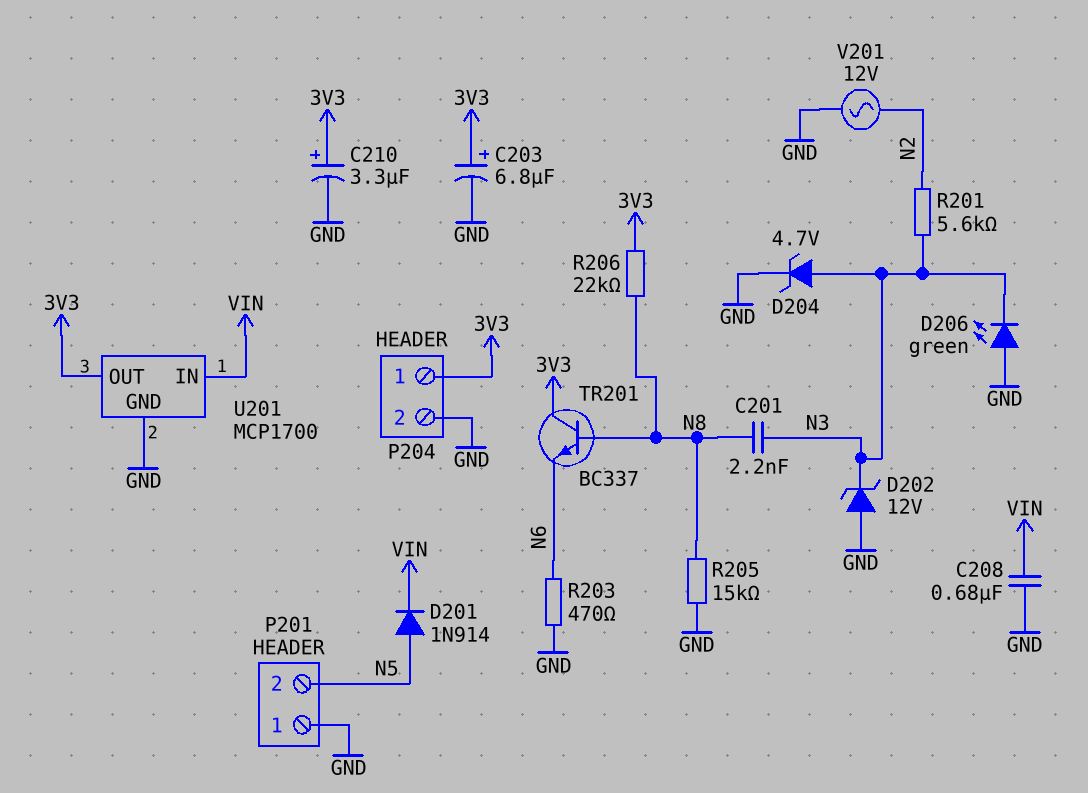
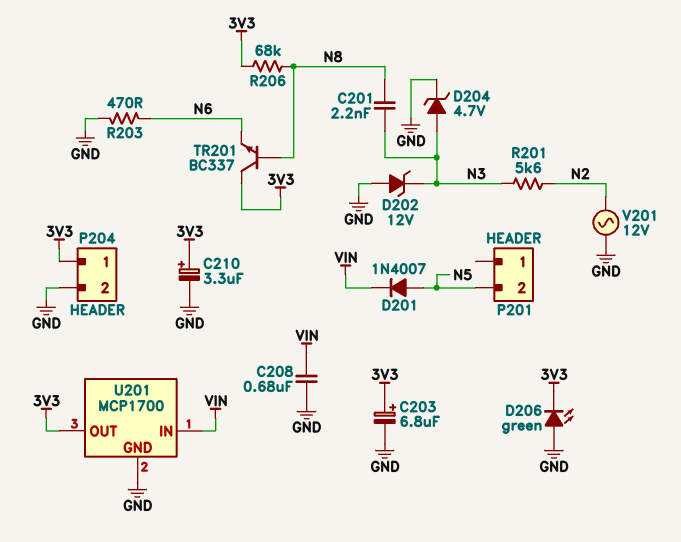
D201: diode 1N914 (A N5, K VIN) -> diode 1N4007 (A N5, K VIN)
D206: LED green (A GND, K N3) -> LED green (A GND, K 3V3)
P201 pin 1: GND -> none
R205: 15k (GND, N8) -> none
R206: 22k (3V3, N8) -> 68k (3V3, N8)

